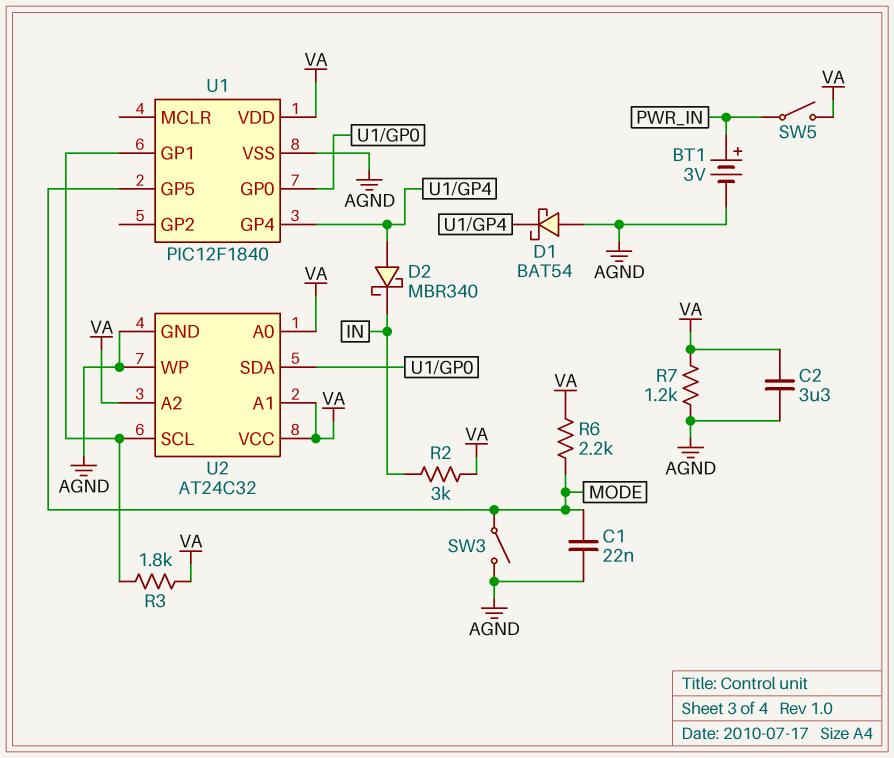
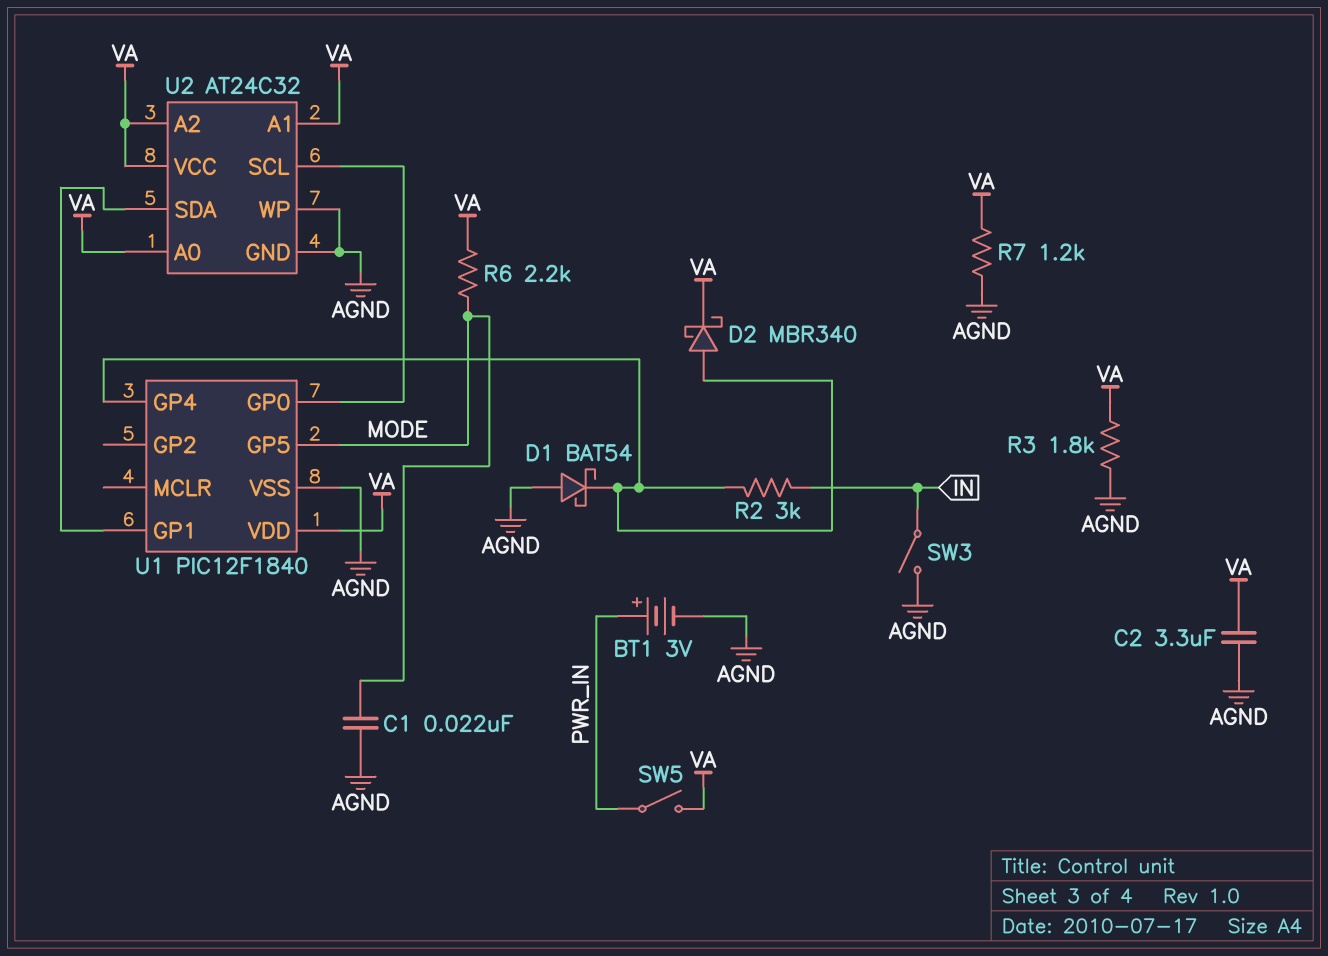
D2: schottky MBR340 (A U1/GP4, K IN) -> schottky MBR340 (A U1/GP4, K VA)
R2: 3k (IN, VA) -> 3k (IN, U1/GP4)
R3: 1.8k (U1/GP1, VA) -> 1.8k (AGND, VA)
SW3: switch (AGND, MODE) -> switch (AGND, IN)
U2 pin SCL: U1/GP1 -> U1/GP0
U2 pin SDA: U1/GP0 -> U1/GP1

